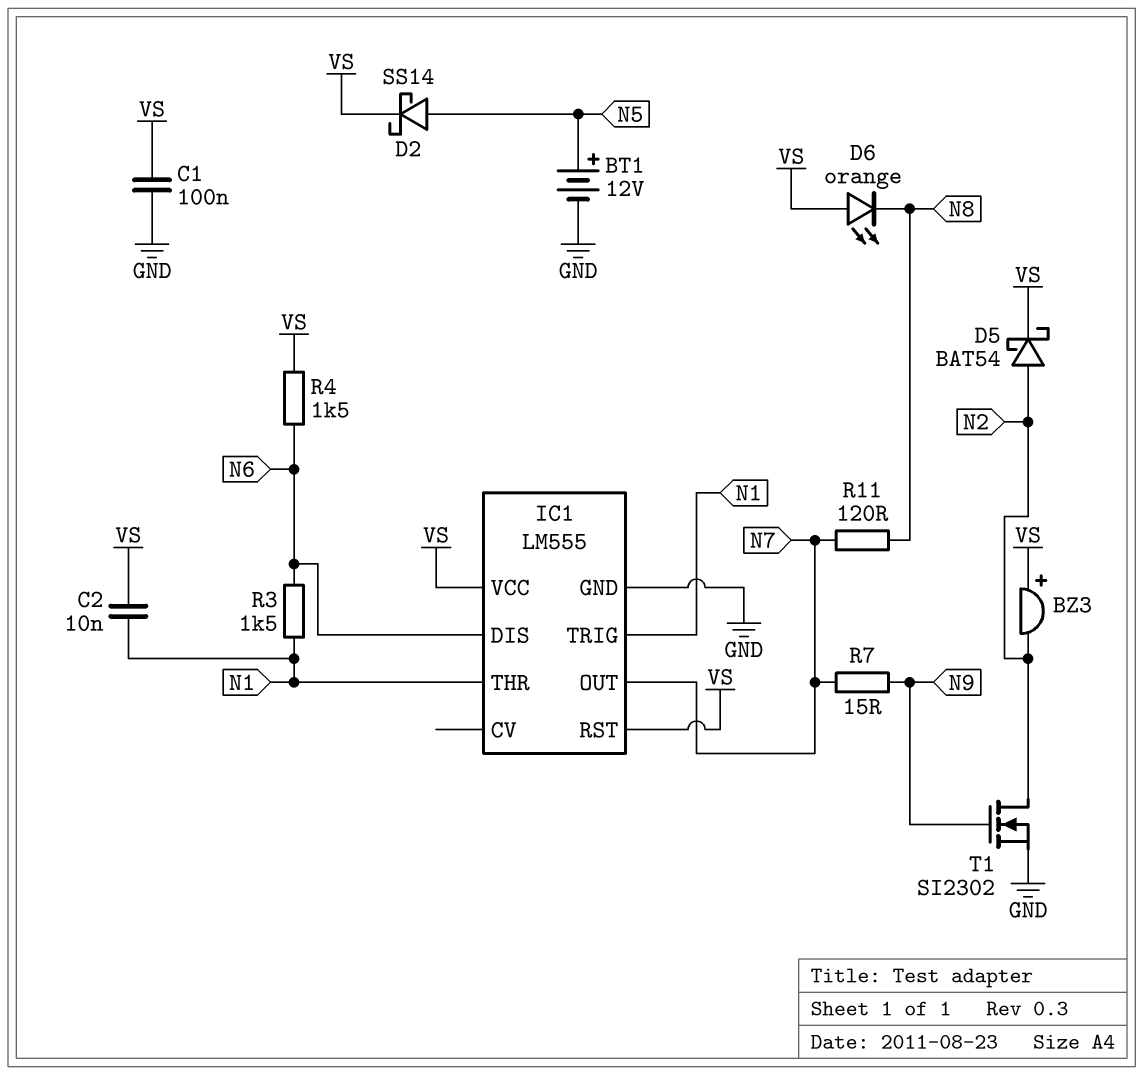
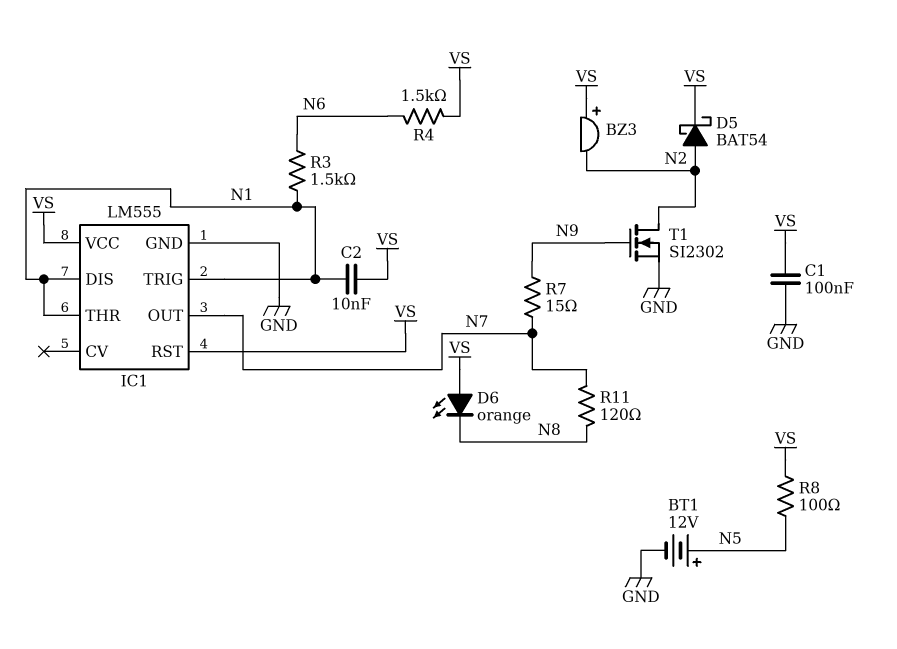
D2: schottky SS14 (A N5, K VS) -> none
IC1 pin DIS: N6 -> N1
R8: none -> 100 (N5, VS)

